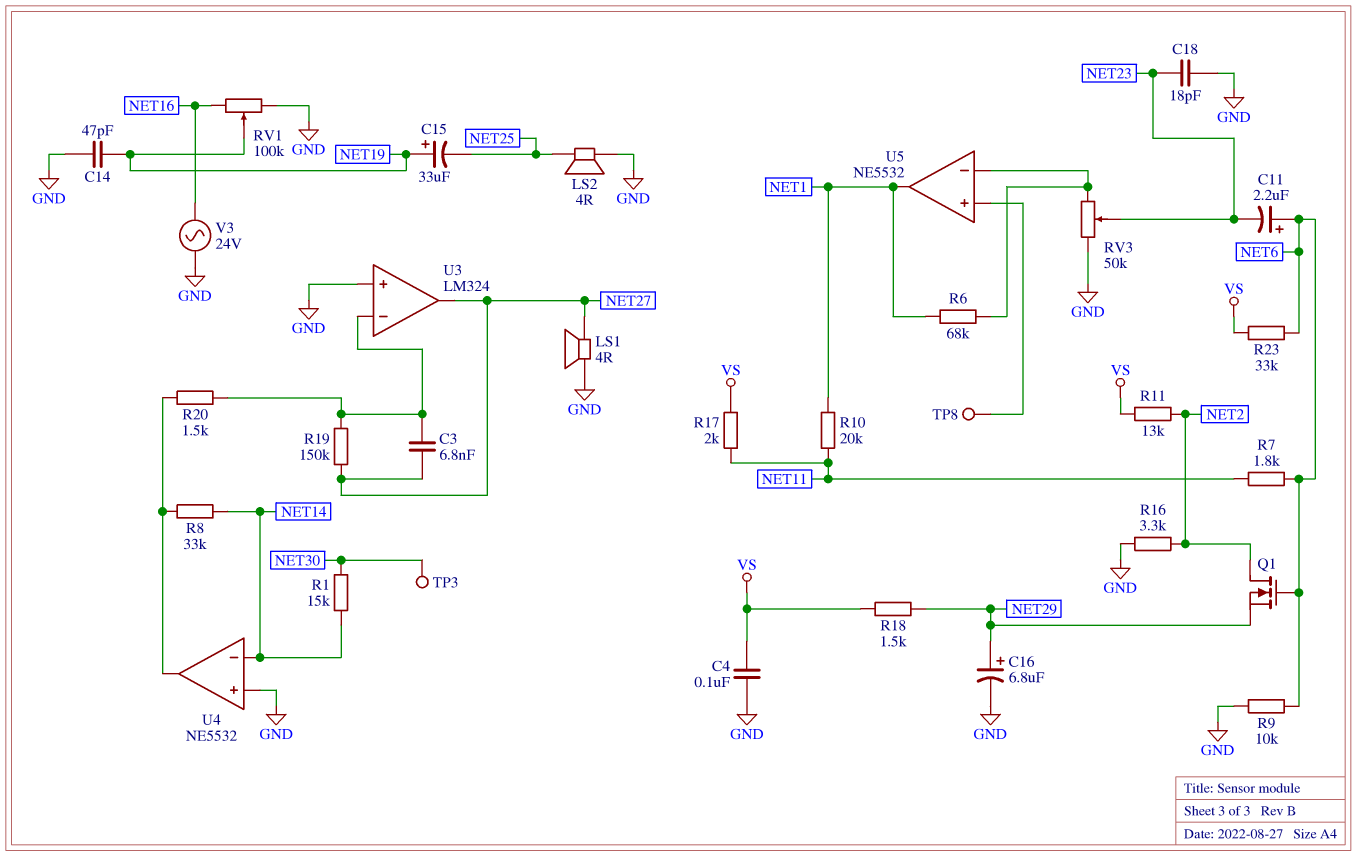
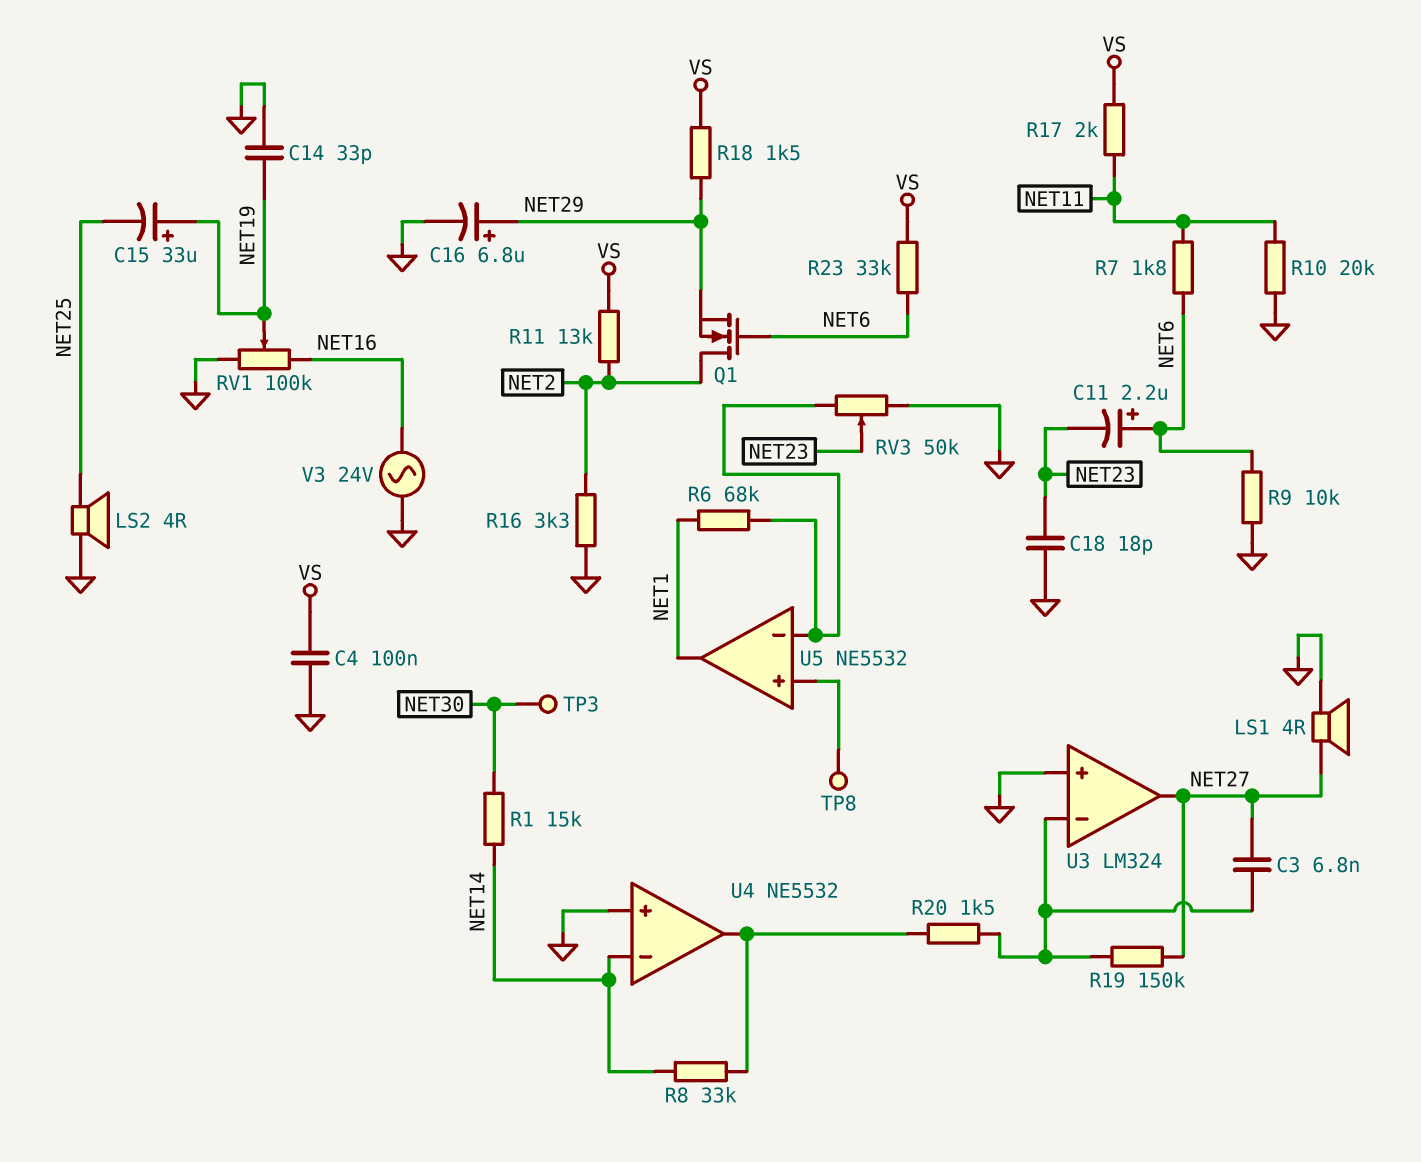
C14: 47pF (GND, NET19) -> 33pF (GND, NET19)
R10: 20k (NET1, NET11) -> 20k (GND, NET11)

